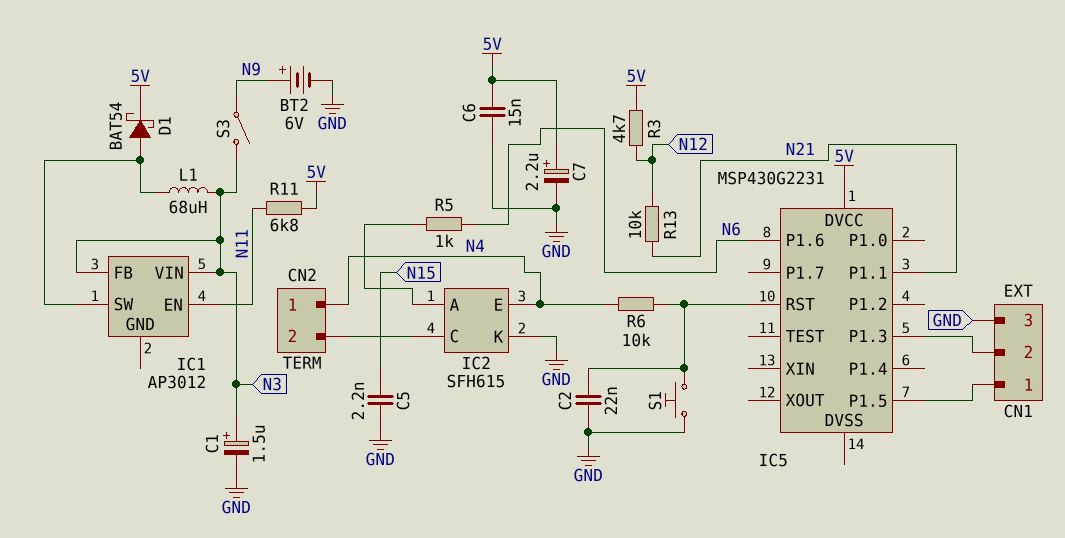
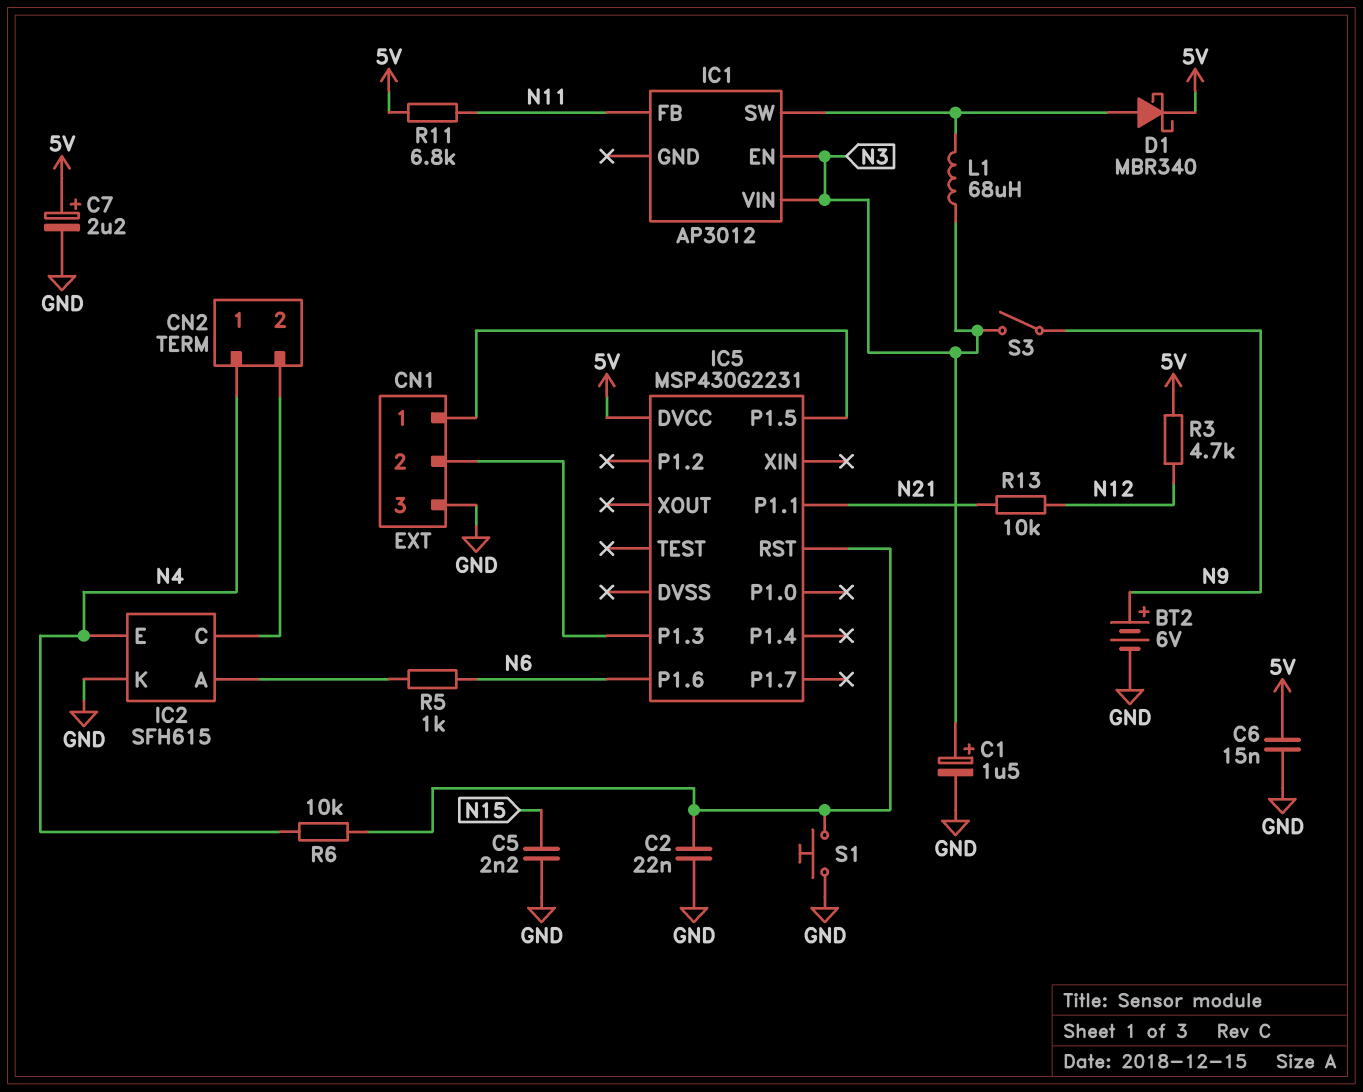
D1: schottky BAT54 (A IC1/SW, K 5V) -> schottky MBR340 (A IC1/SW, K 5V)
IC1 pin EN: N11 -> N3
IC1 pin FB: N3 -> N11

